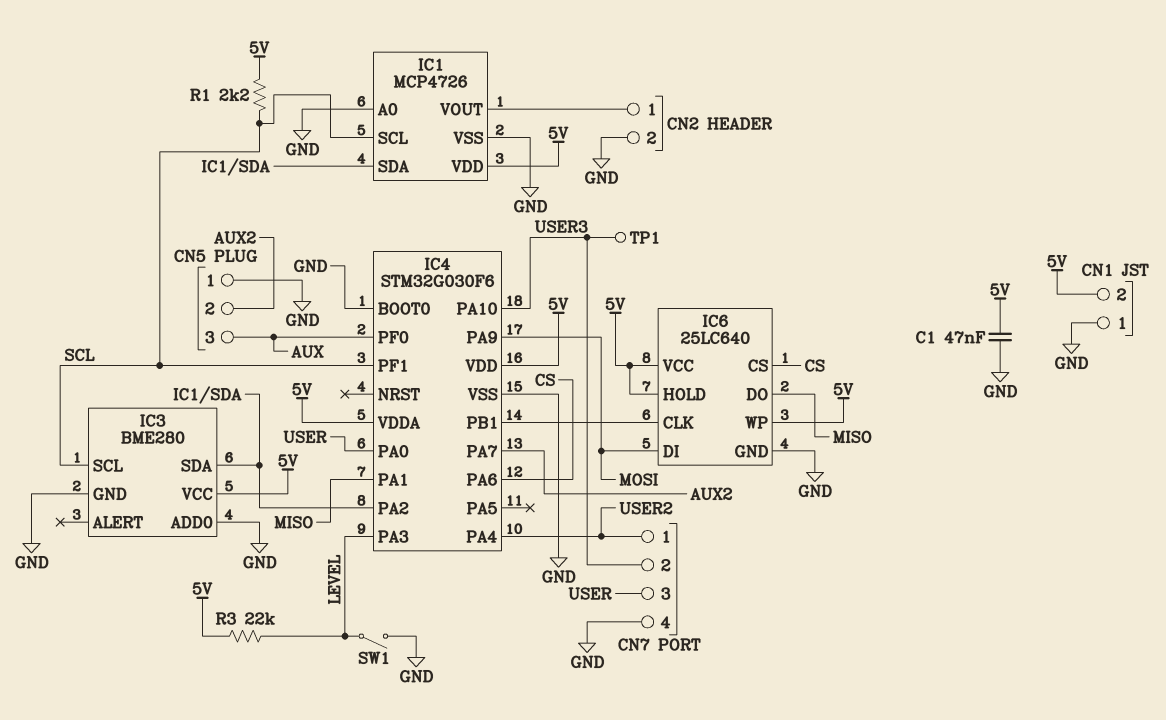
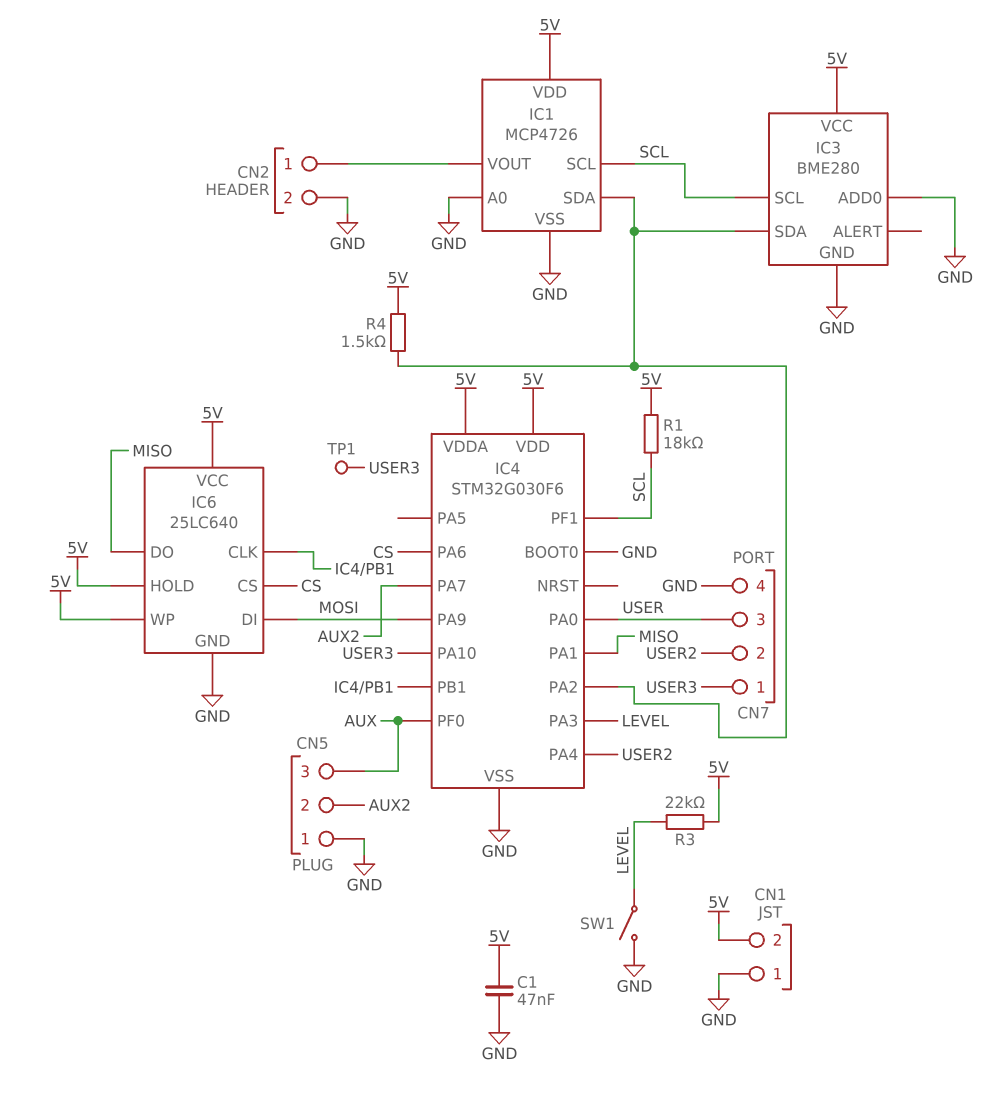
CN7 pin 1: USER2 -> USER3
CN7 pin 2: USER3 -> USER2
R1: 2.2k (5V, SCL) -> 18k (5V, SCL)
R4: none -> 1.5k (5V, IC1/SDA)

